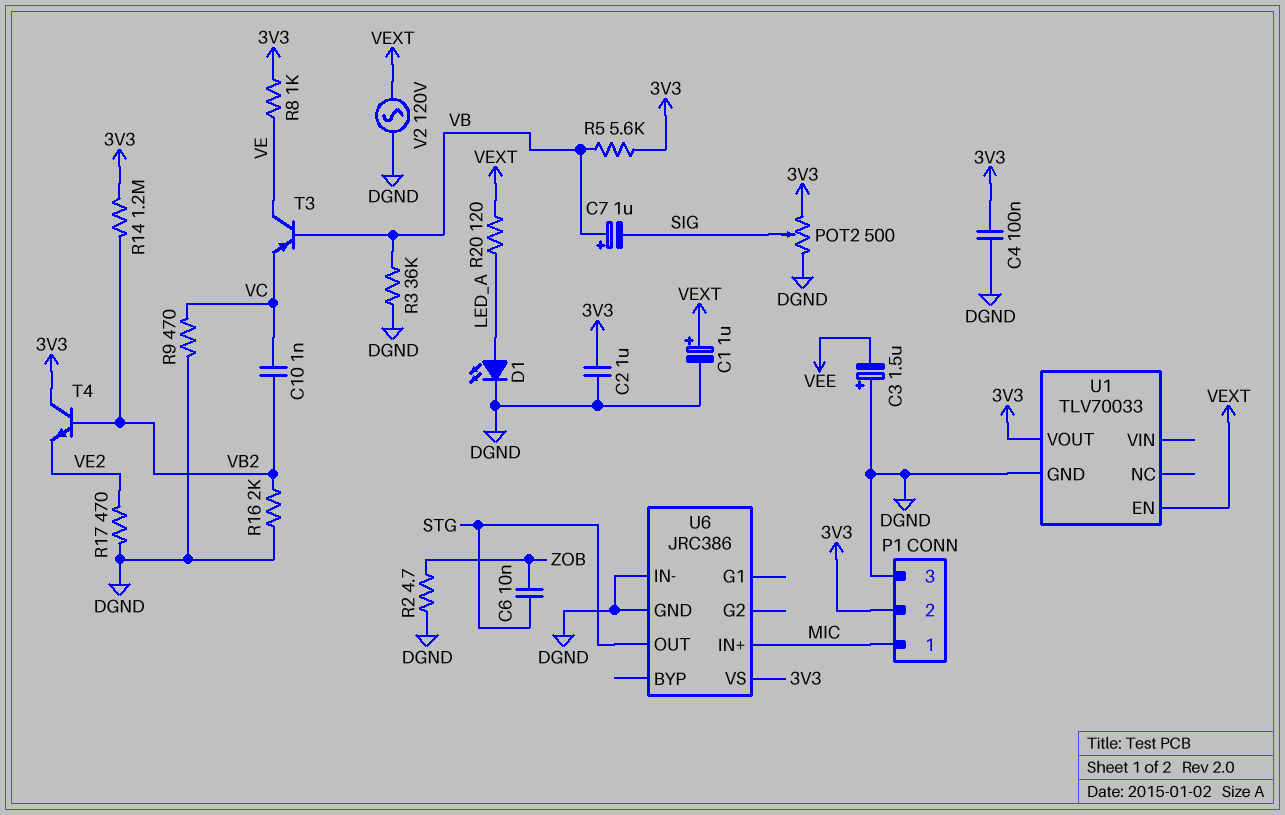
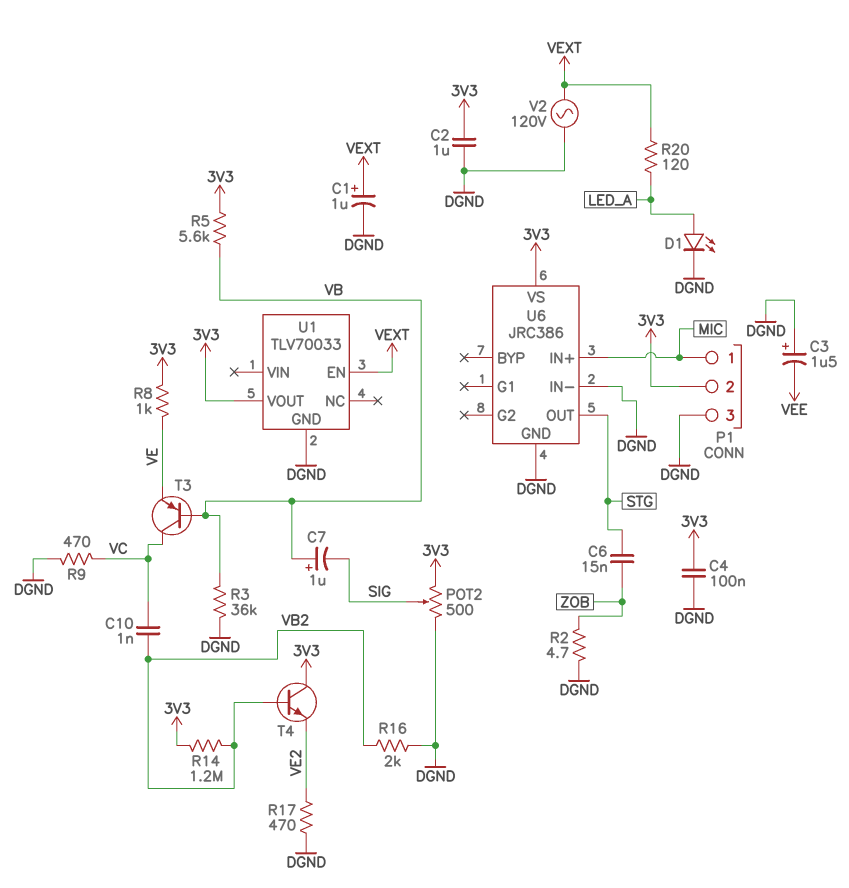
C6: 10nF (STG, ZOB) -> 15nF (STG, ZOB)
T3: PNP (B VB, C VE, E VC) -> PNP (B VB, C VC, E VE)

